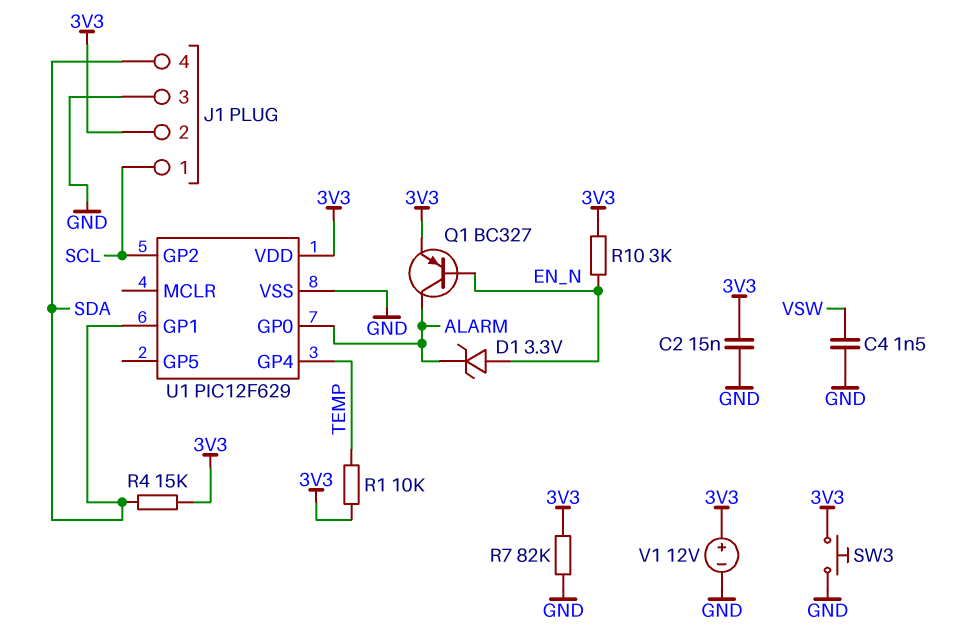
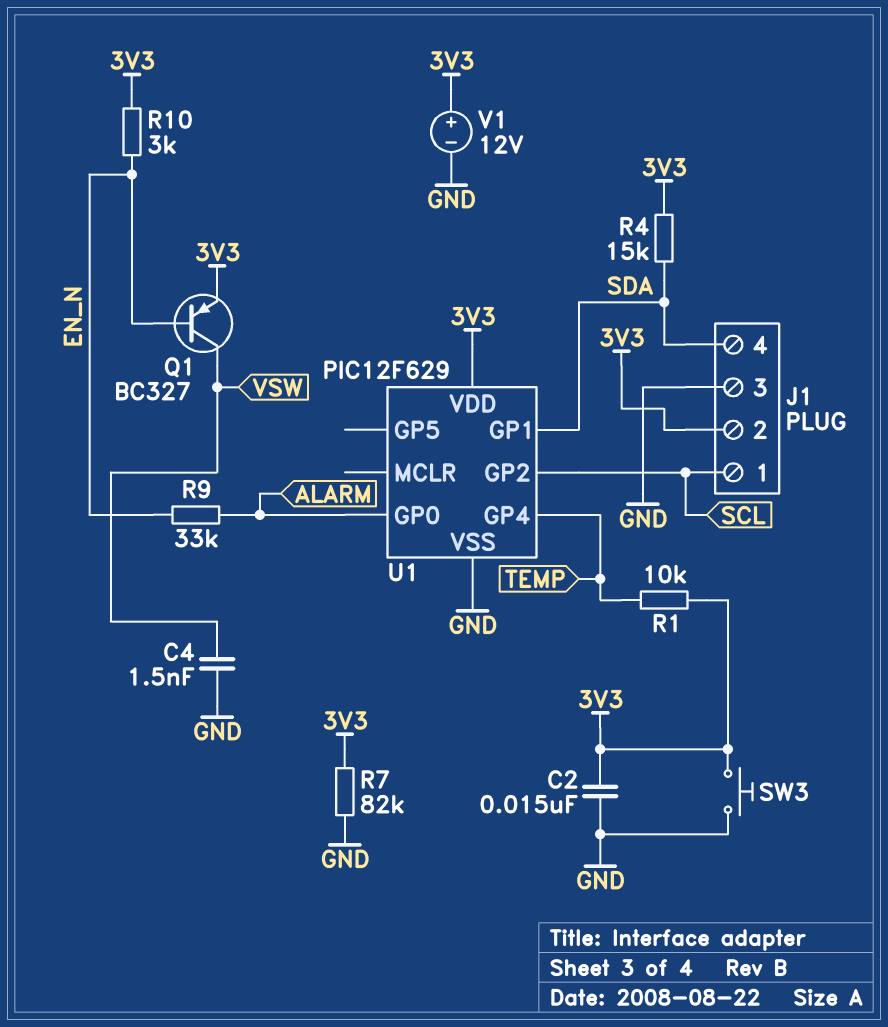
D1: zener 3.3V (A EN_N, K ALARM) -> none
Q1: PNP BC327 (B EN_N, C ALARM, E 3V3) -> PNP BC327 (B EN_N, C VSW, E 3V3)
R9: none -> 33k (ALARM, EN_N)

